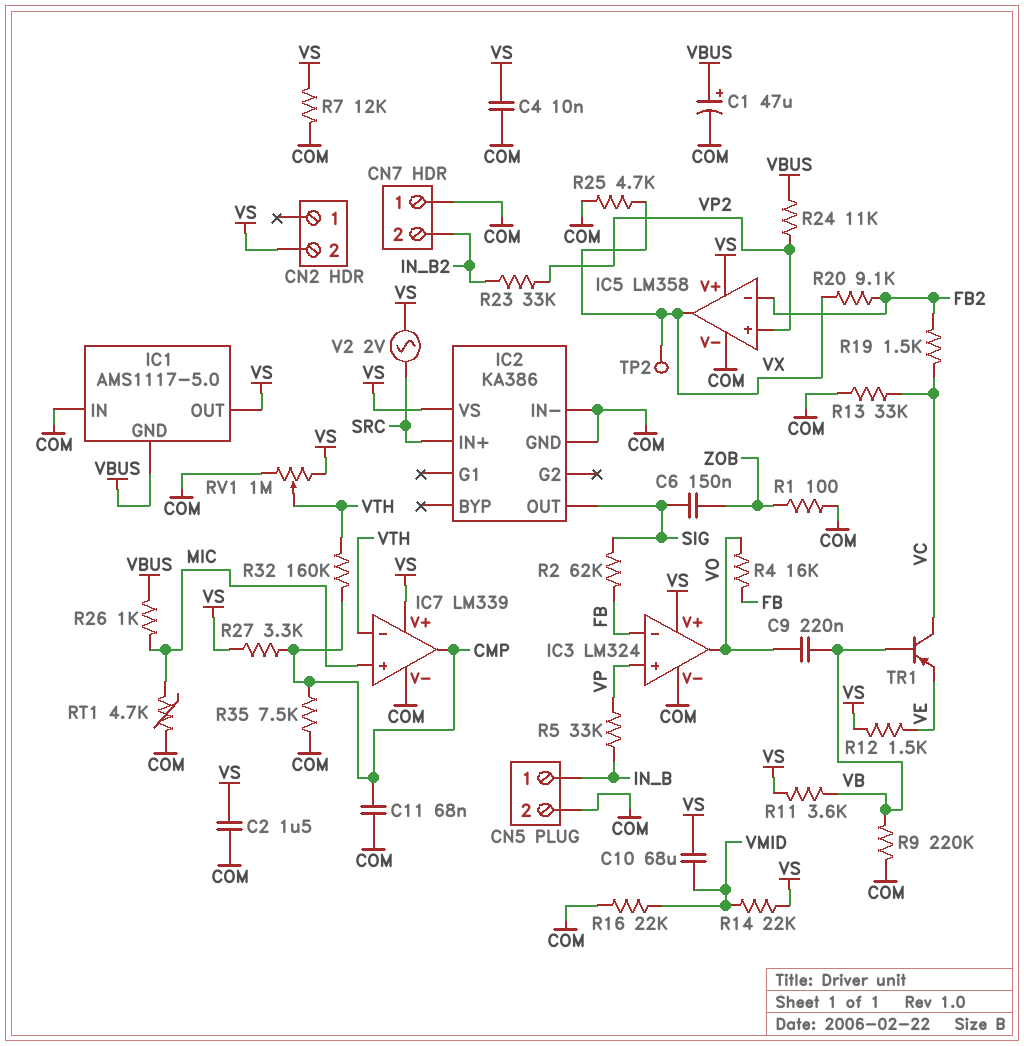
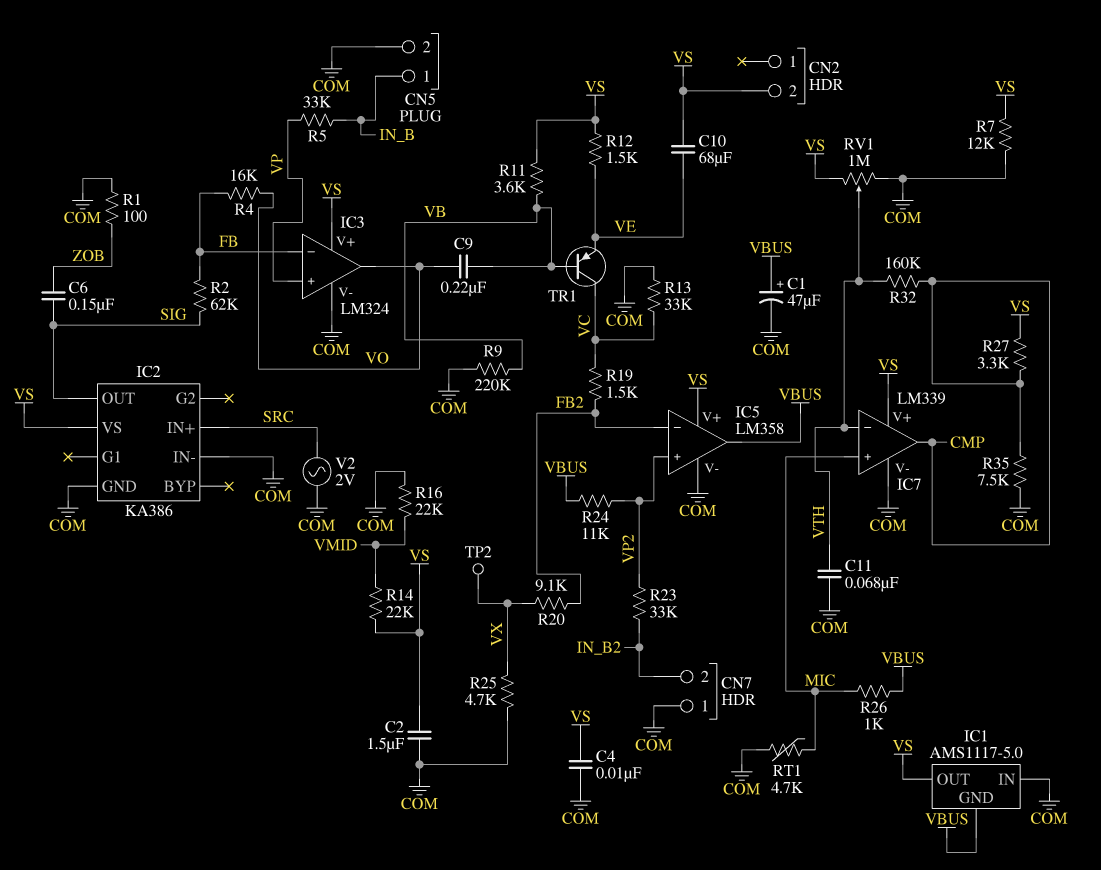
C10: 68uF (VMID, VS) -> 68uF (VE, VS)
C11: 68nF (CMP, COM) -> 68nF (COM, VTH)
IC5 pin out: VX -> VBUS
V2: AC 2V (SRC, VS) -> AC 2V (COM, SRC)

